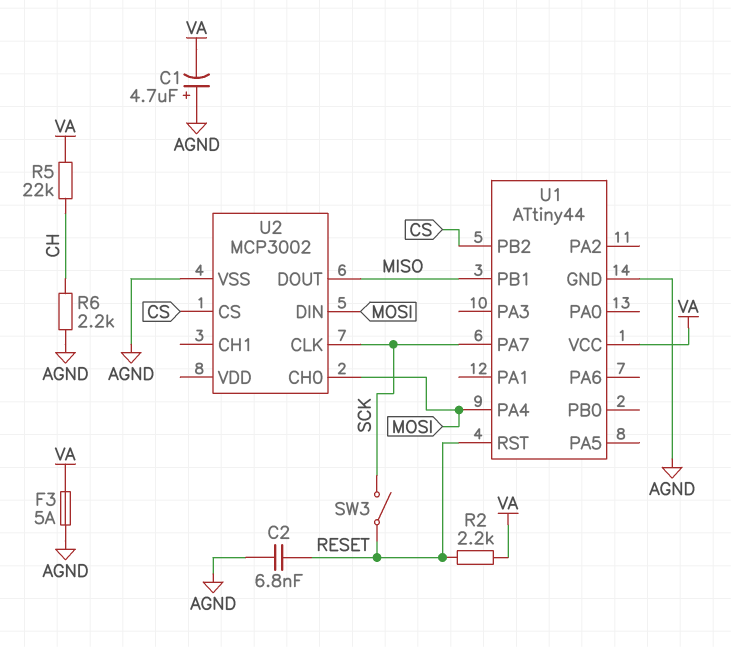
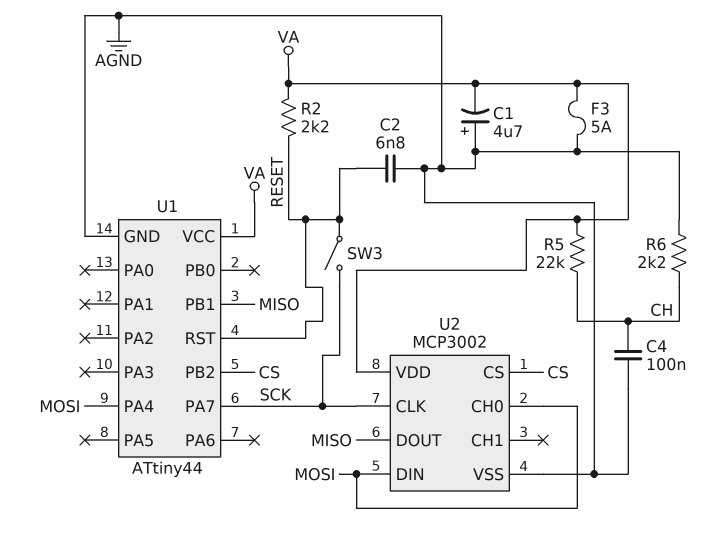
C4: none -> 100nF (AGND, CH)
U2 pin VDD: none -> VA

